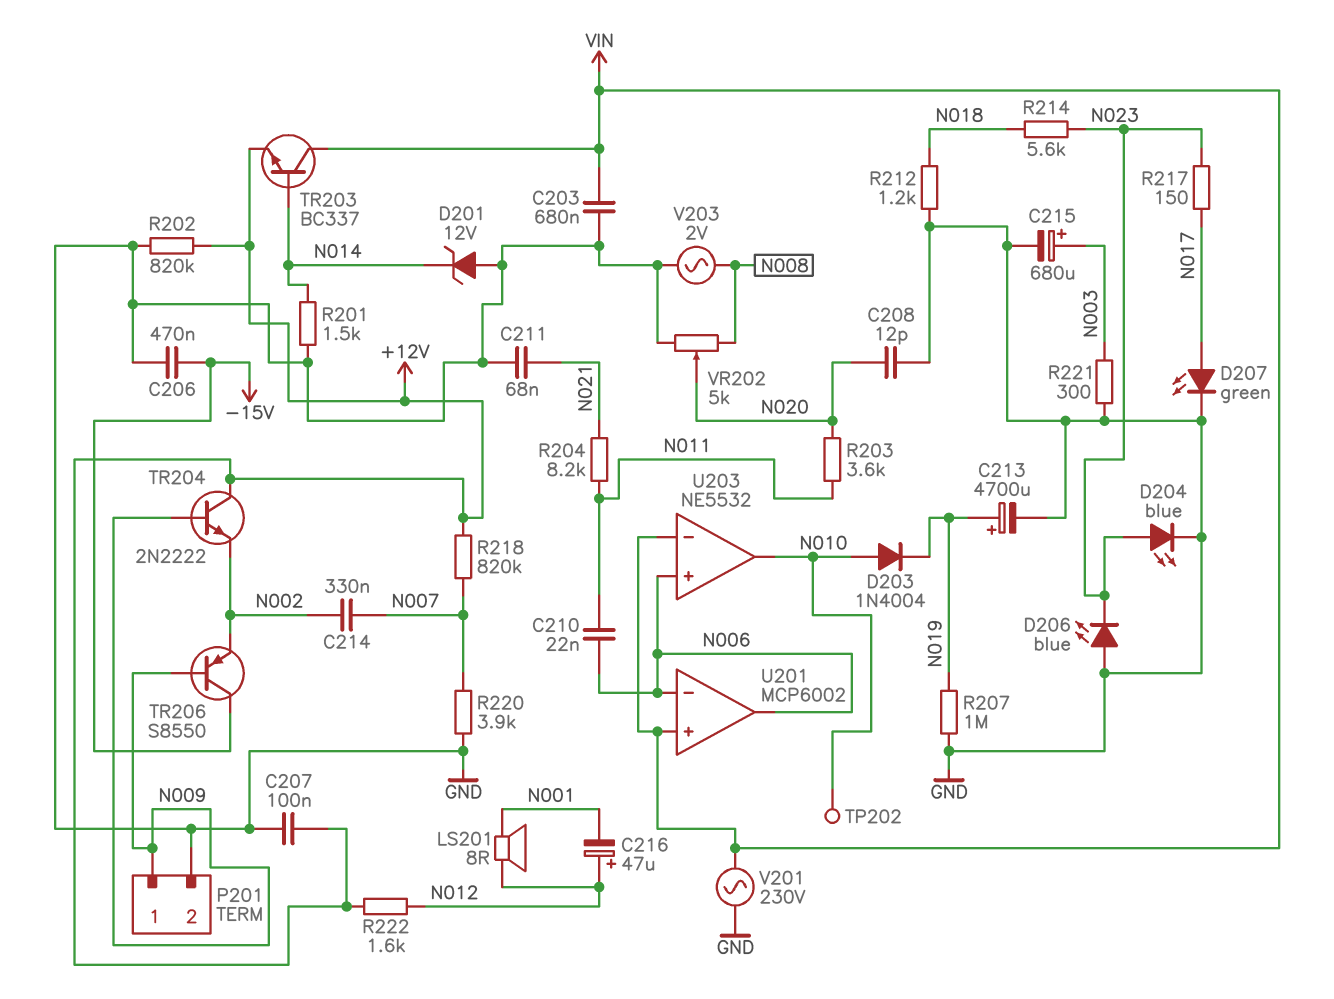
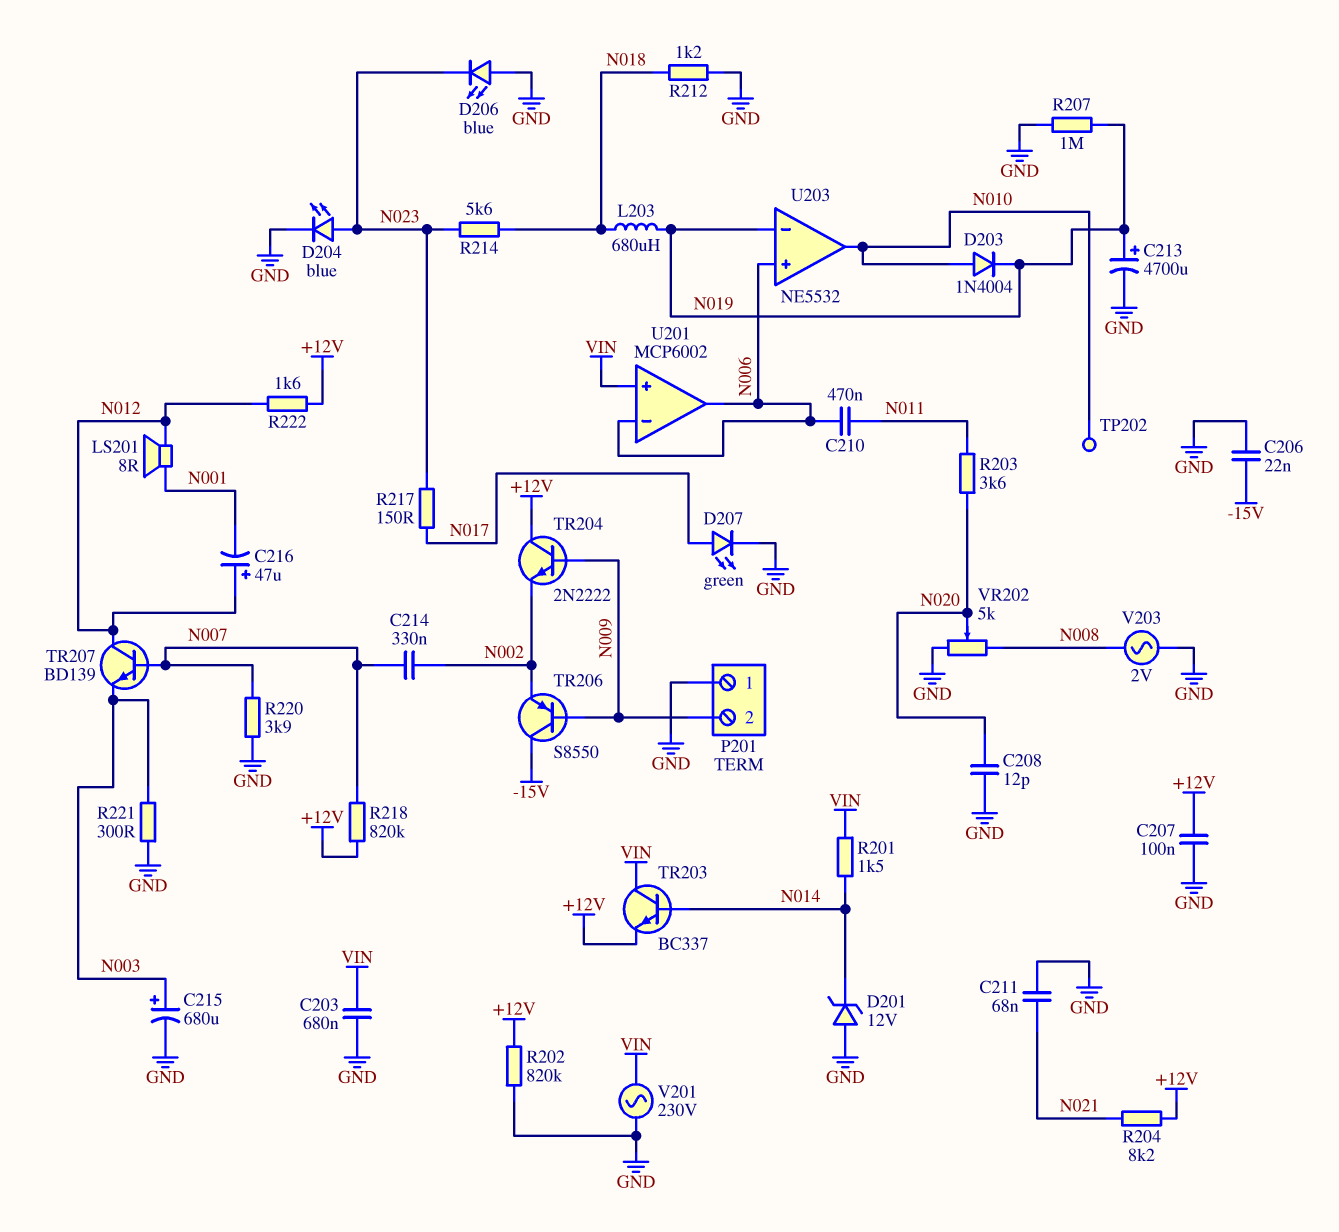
C206: 470nF (-15V, GND) -> 22nF (-15V, GND)
C210: 22nF (N006, N011) -> 470nF (N006, N011)
L203: none -> 680uH (N018, N019)
P201 pin 1: N009 -> GND
P201 pin 2: GND -> N009
R201: 1.5k (GND, N014) -> 1.5k (N014, VIN)
R204: 8.2k (N011, N021) -> 8.2k (+12V, N021)
TR207: none -> NPN BD139 (B N007, C N012, E N003)
U203 pin in-: VIN -> N019

